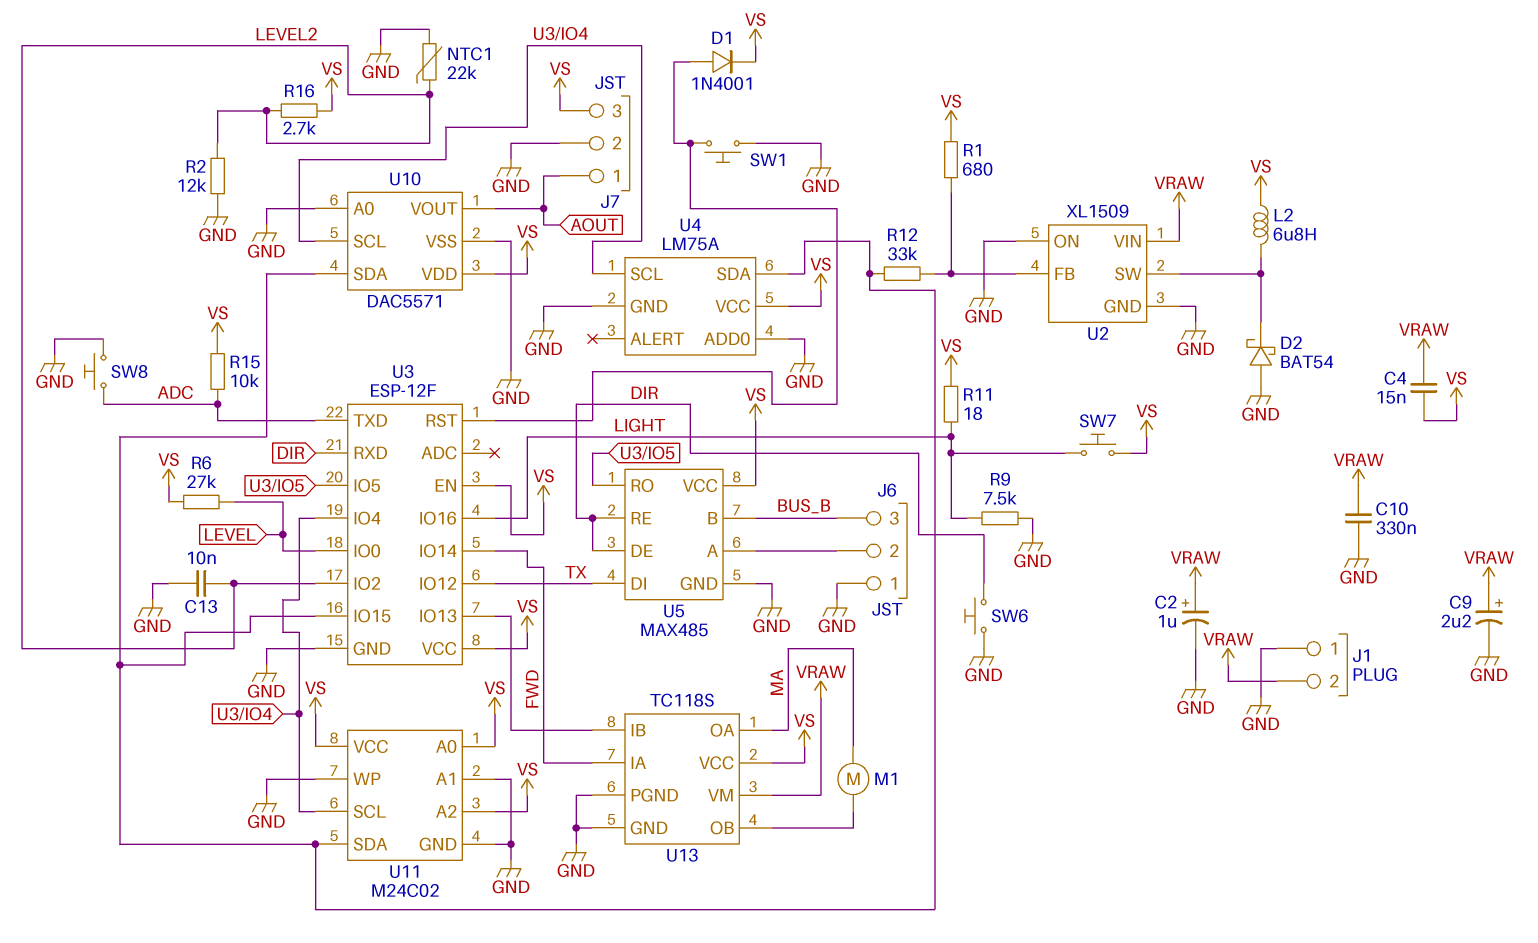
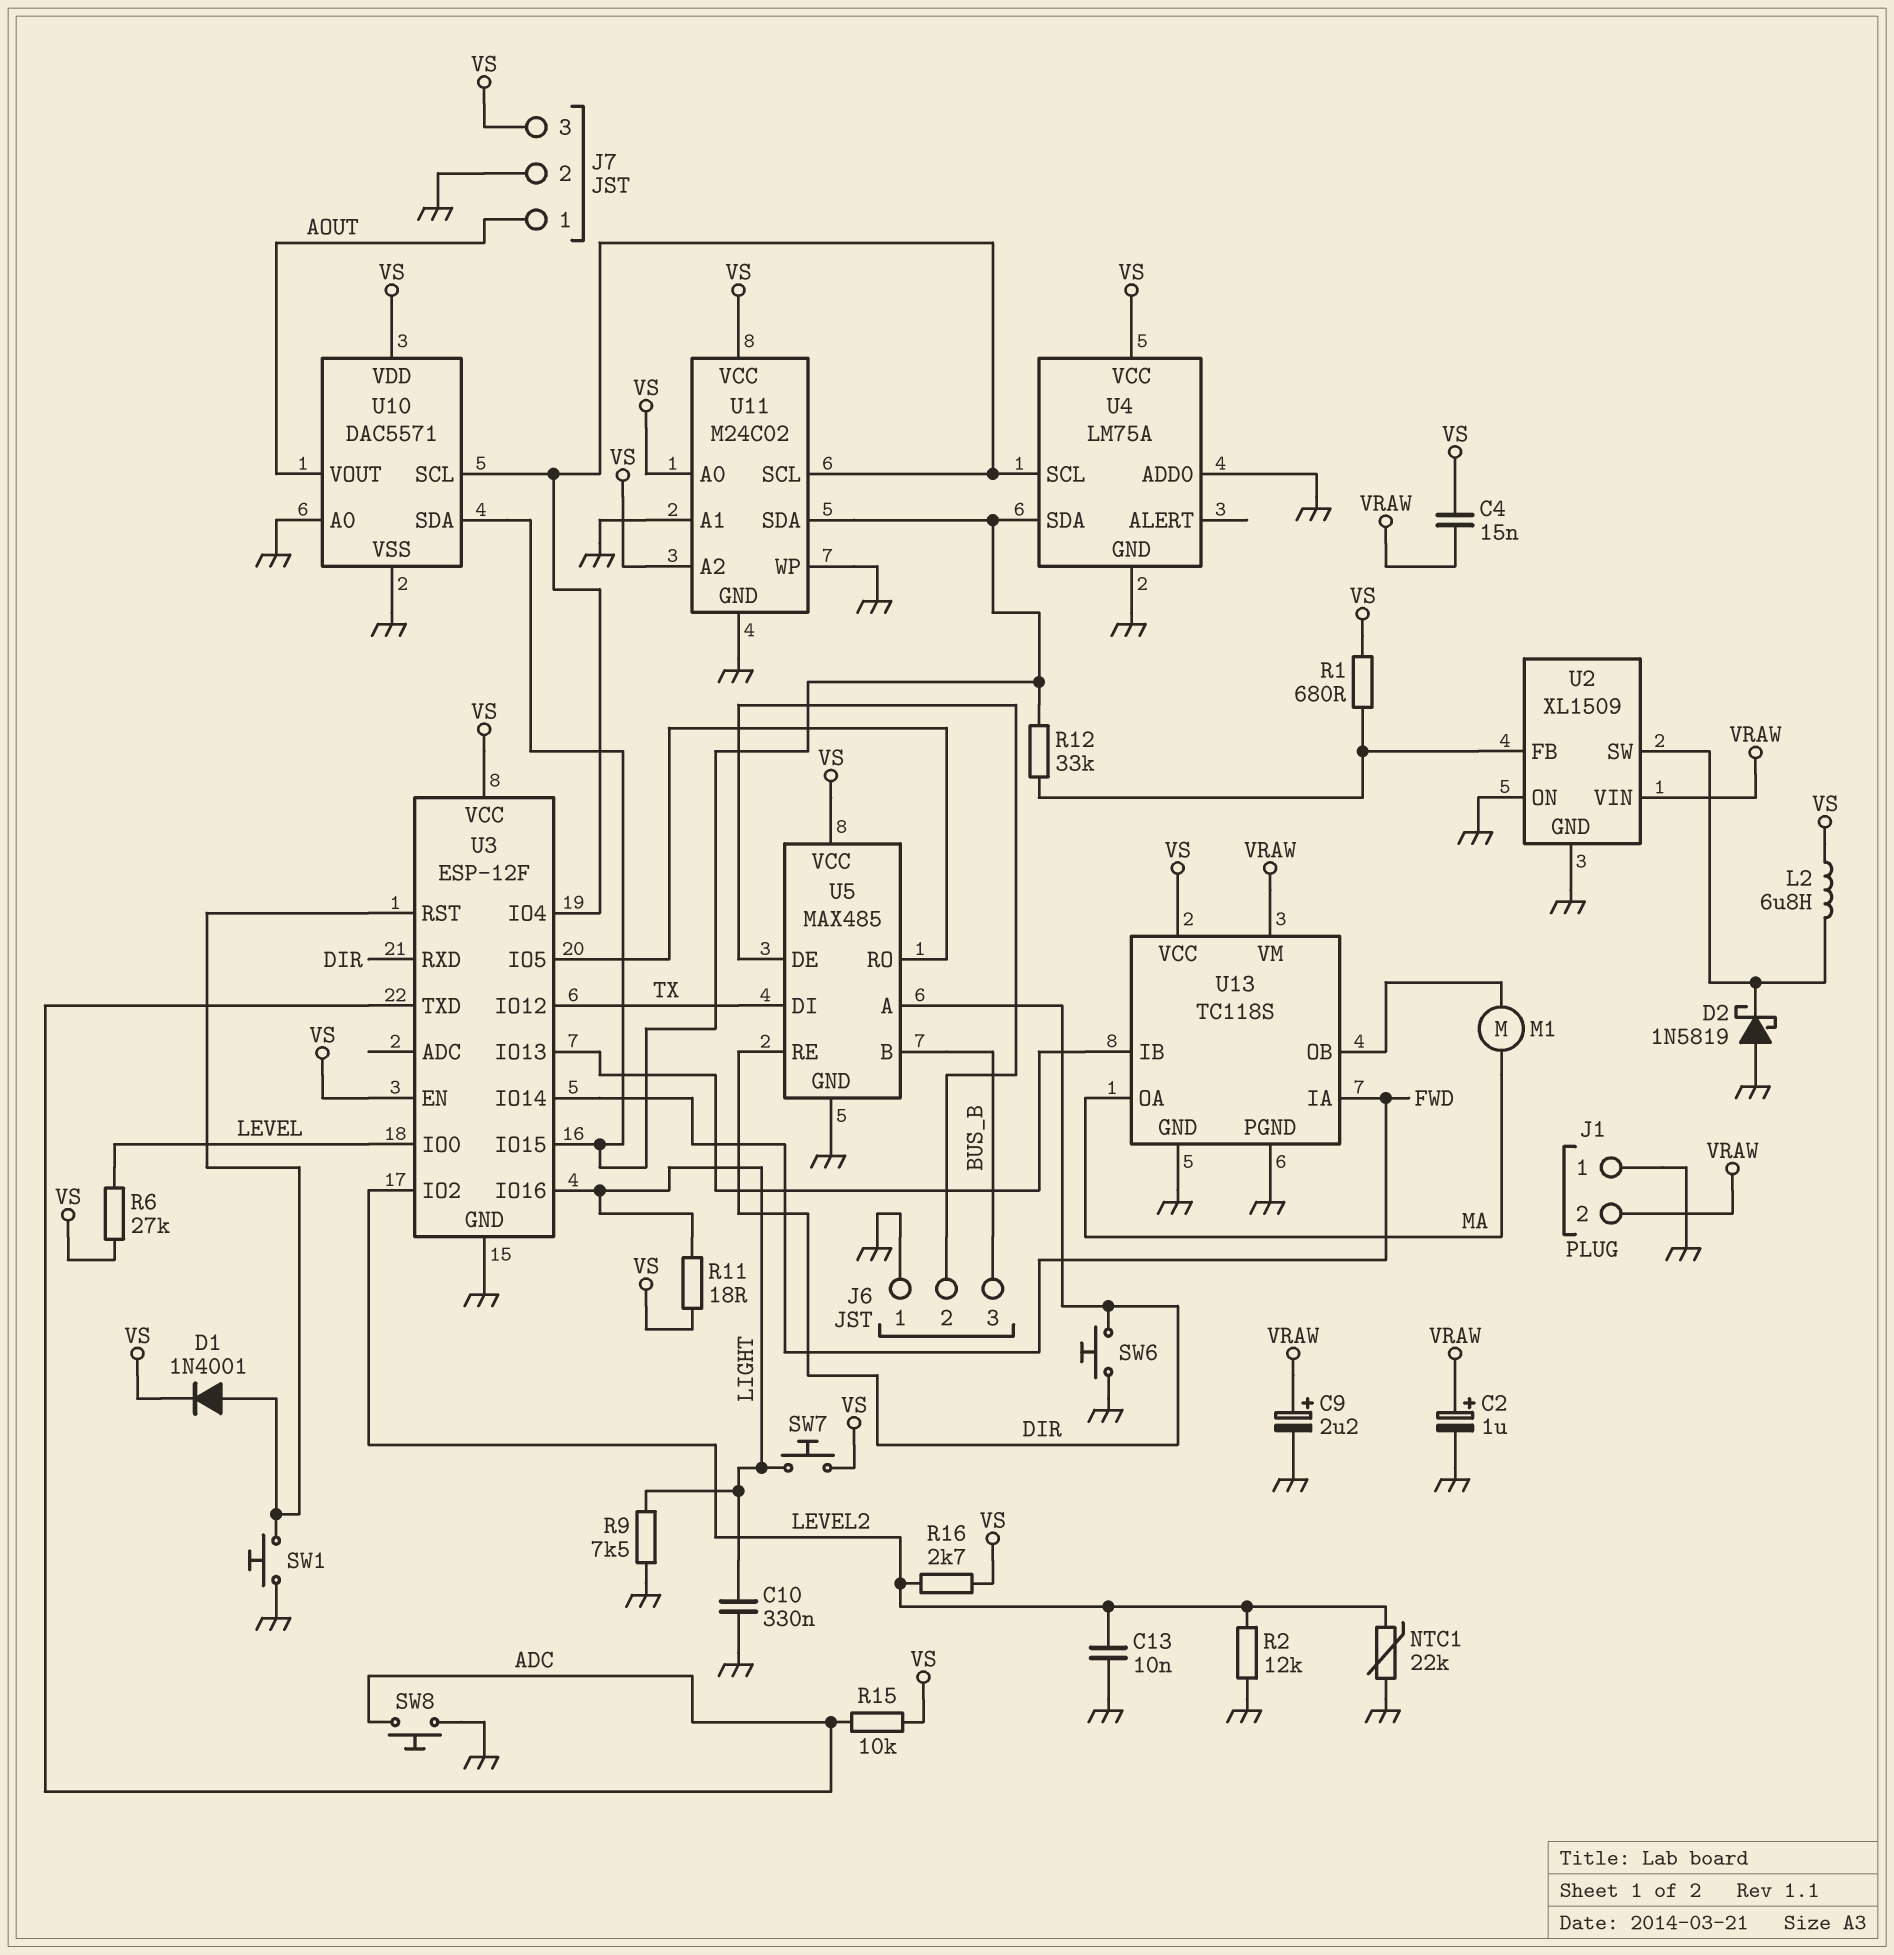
C10: 330nF (GND, VRAW) -> 330nF (GND, LIGHT)
D2: schottky BAT54 (A GND, K U2/SW) -> schottky 1N5819 (A GND, K U2/SW)
U5 pin A: J6/2 -> DIR
U5 pin DE: DIR -> J6/2

